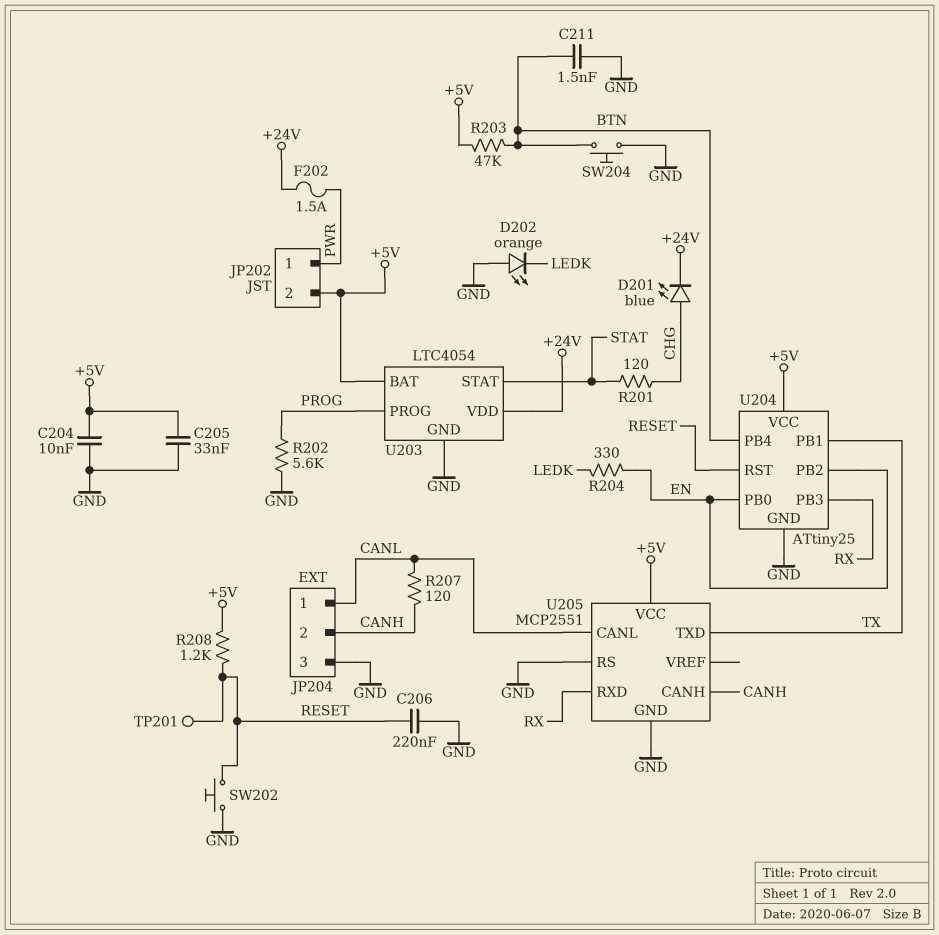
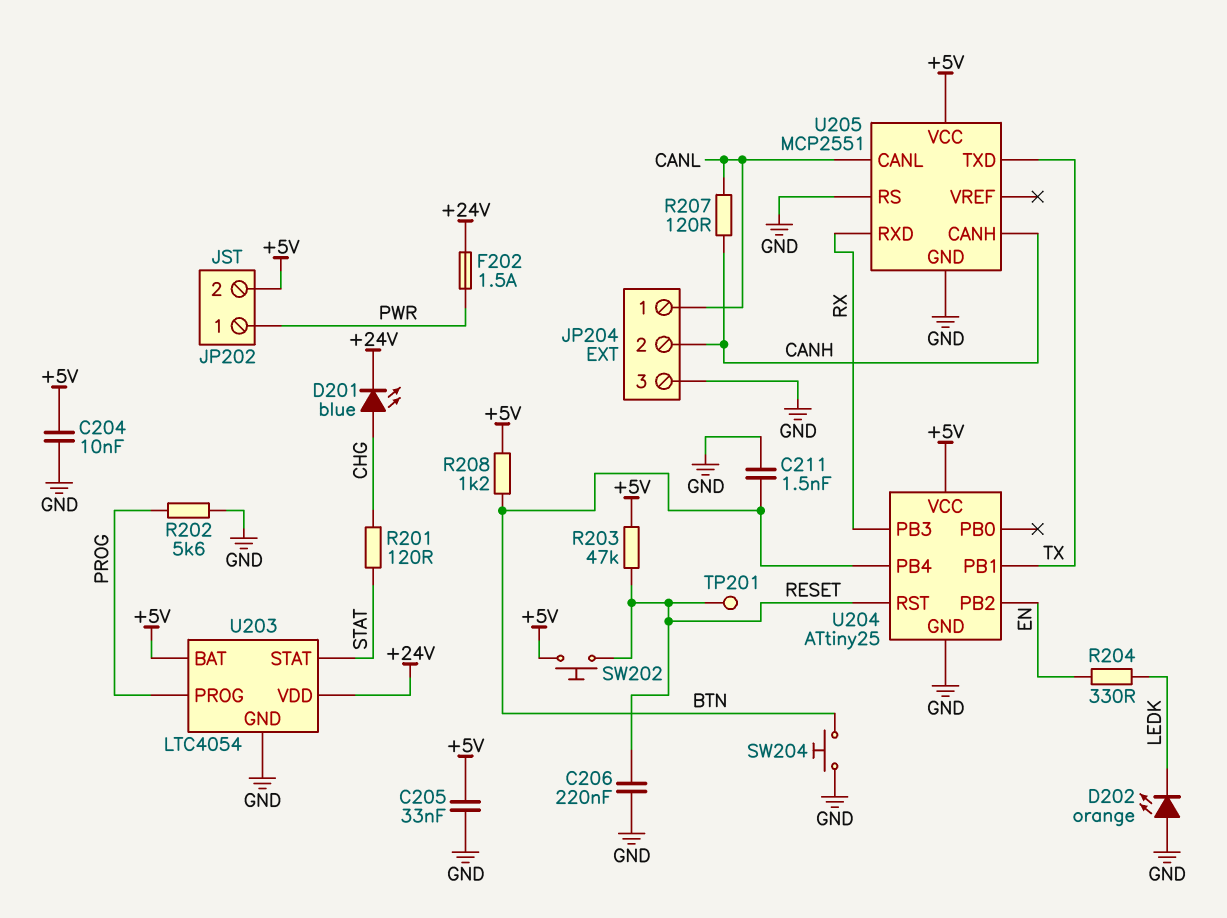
R203: 47k (+5V, BTN) -> 47k (+5V, RESET)
R208: 1.2k (+5V, RESET) -> 1.2k (+5V, BTN)
SW202: button (GND, RESET) -> button (+5V, RESET)
U204 pin PB0: EN -> none

